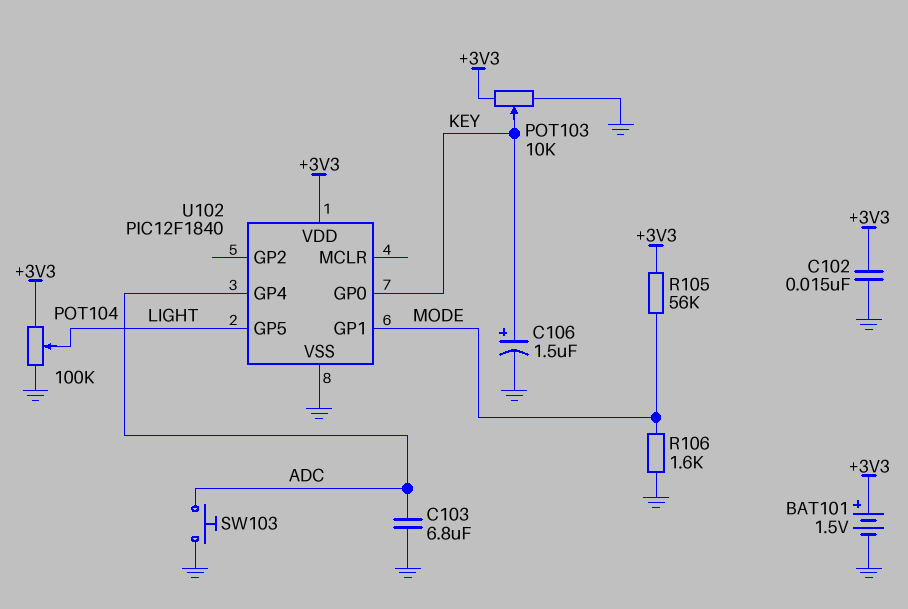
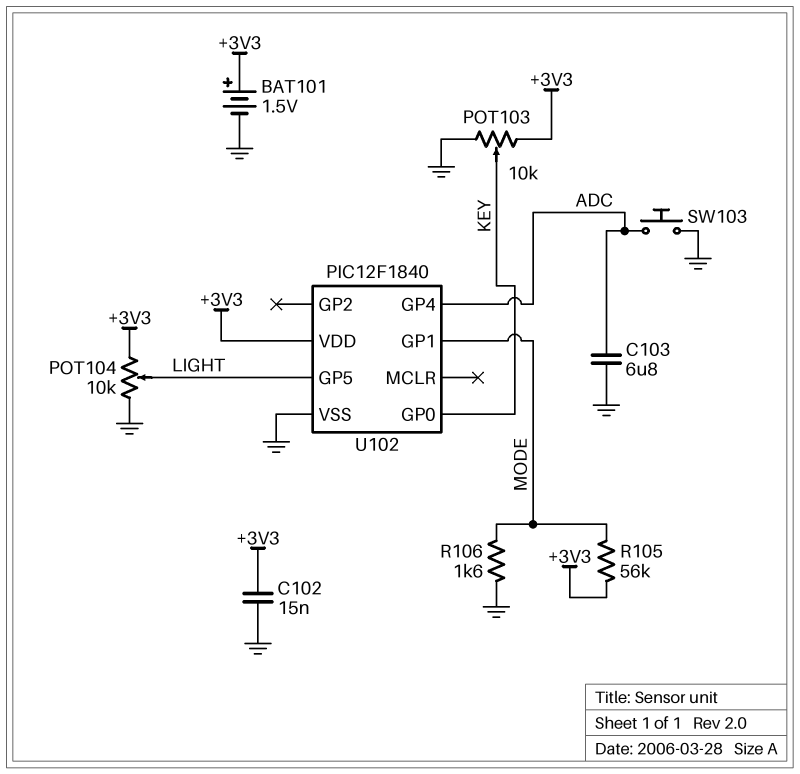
C106: 1.5uF (plus KEY, minus GND) -> none
POT104: 100k (+3V3, GND, wiper LIGHT) -> 10k (+3V3, GND, wiper LIGHT)

